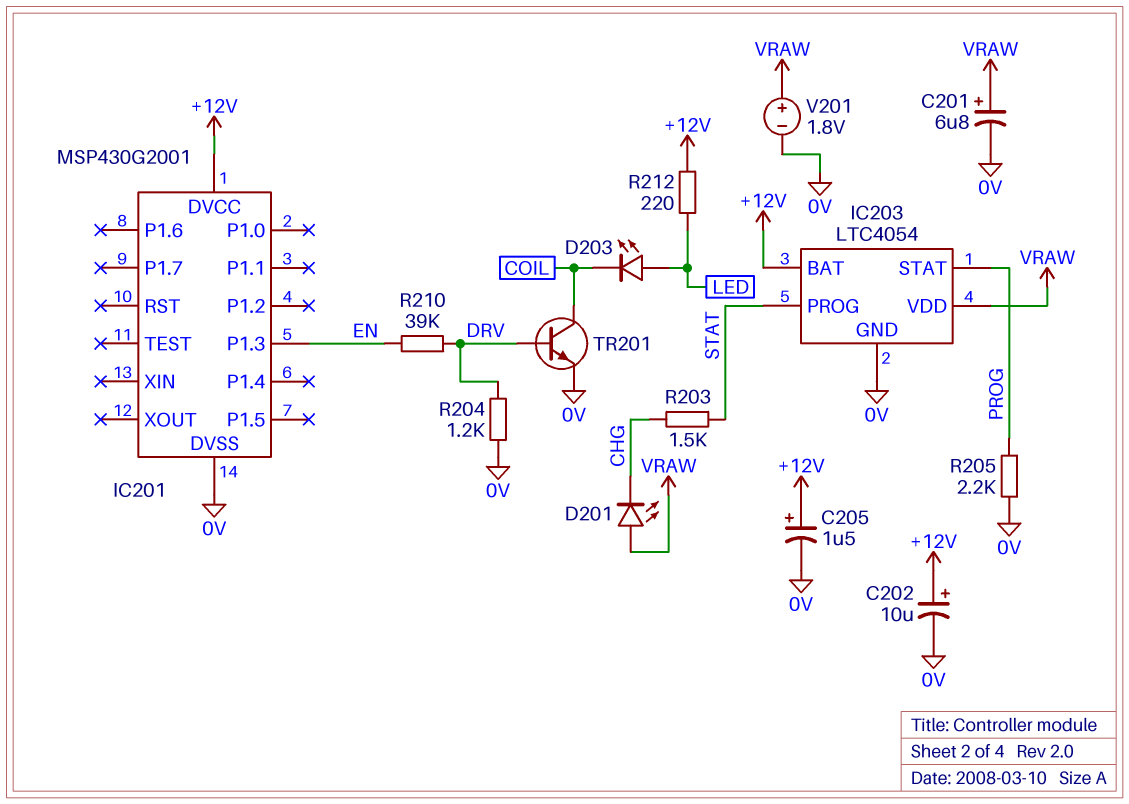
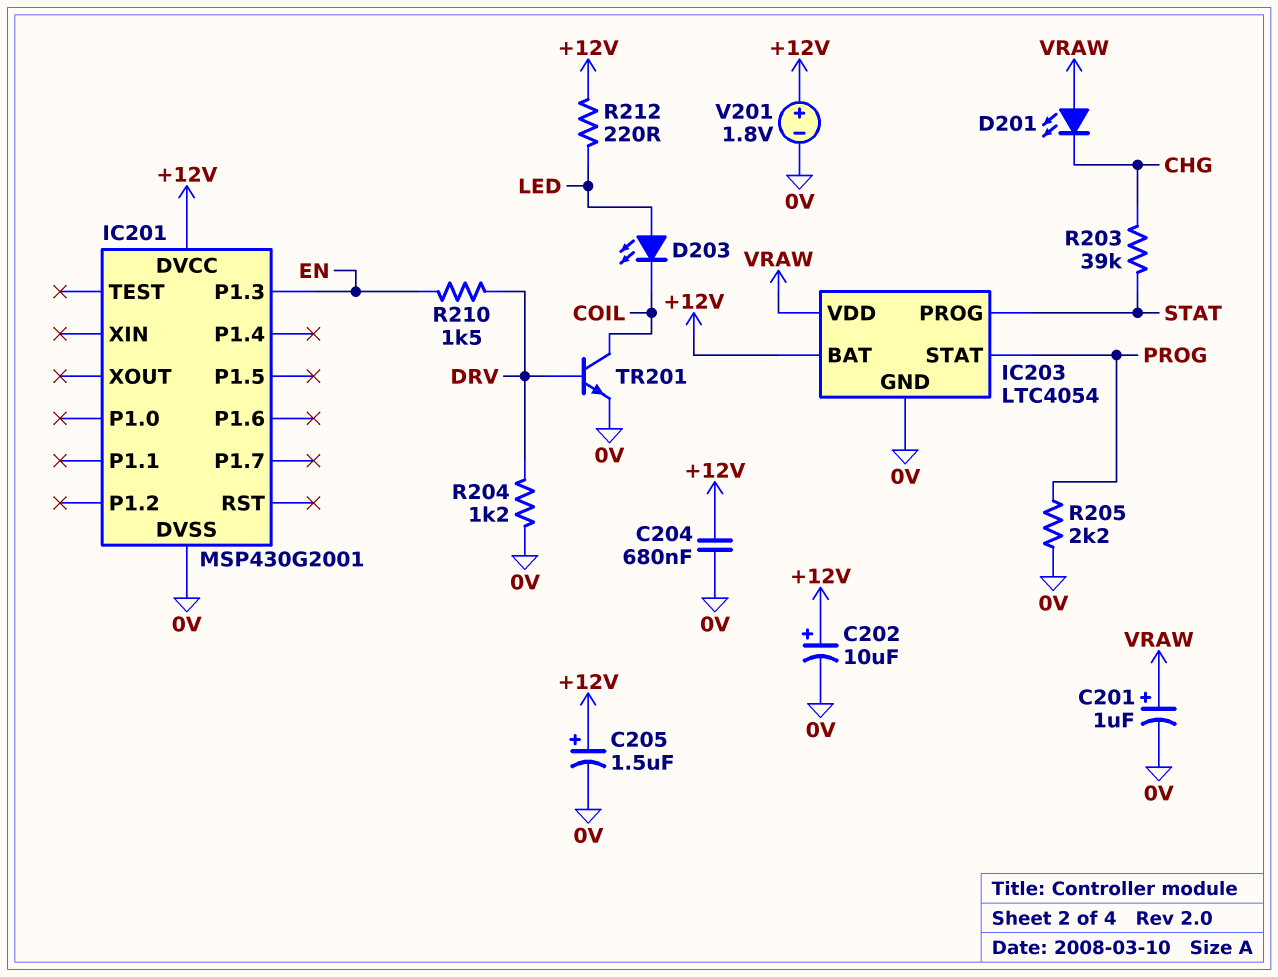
C201: 6.8uF (plus VRAW, minus 0V) -> 1uF (plus VRAW, minus 0V)
C204: none -> 680nF (+12V, 0V)
R203: 1.5k (CHG, STAT) -> 39k (CHG, STAT)
R210: 39k (DRV, EN) -> 1.5k (DRV, EN)
V201: 1.8V (plus VRAW, minus 0V) -> 1.8V (plus +12V, minus 0V)

